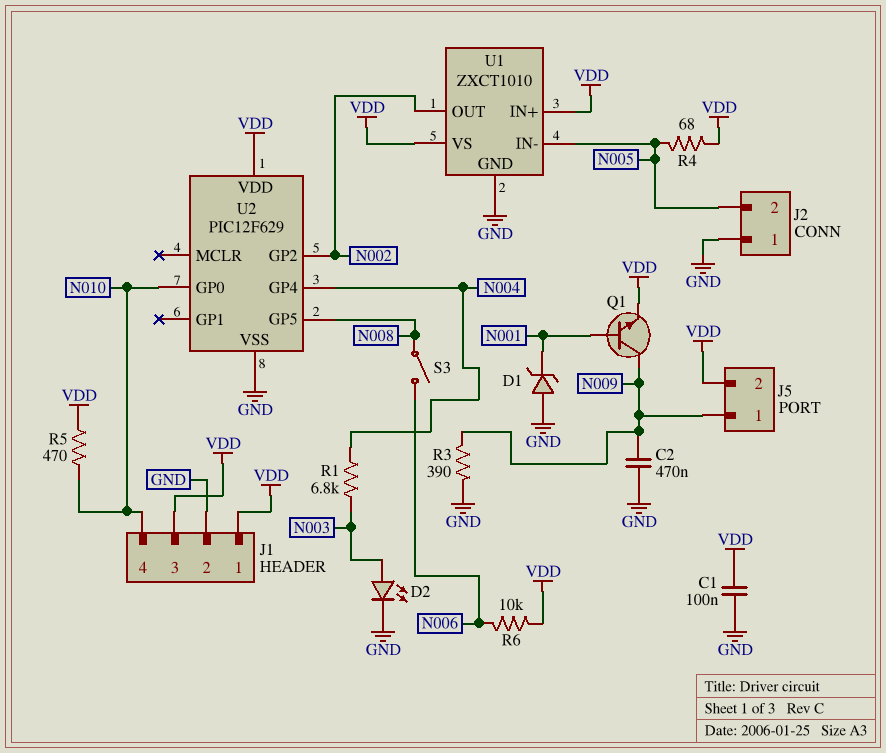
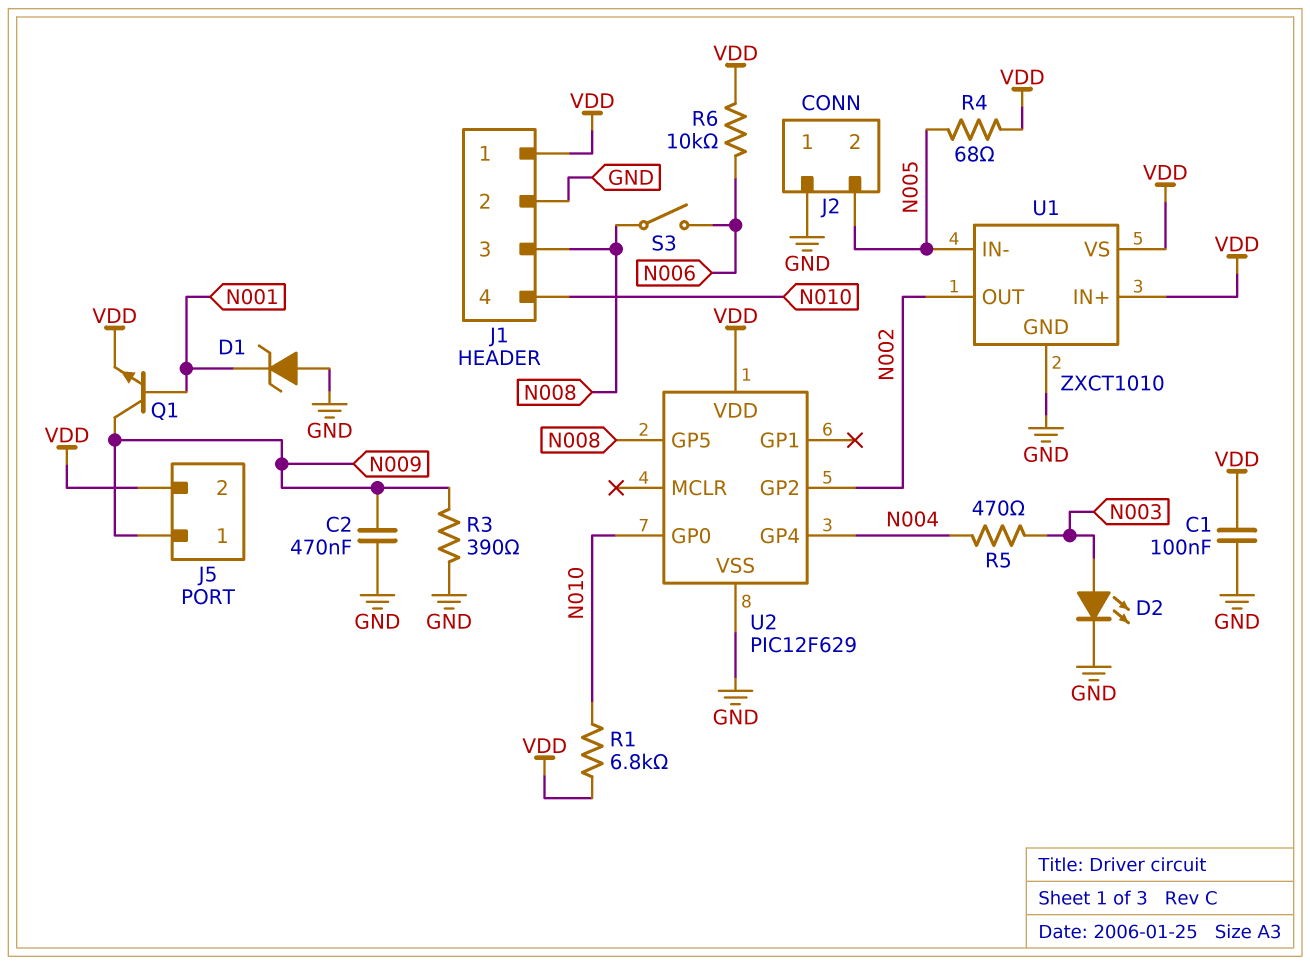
J1 pin 3: VDD -> N008
R1: 6.8k (N003, N004) -> 6.8k (N010, VDD)
R5: 470 (N010, VDD) -> 470 (N003, N004)

